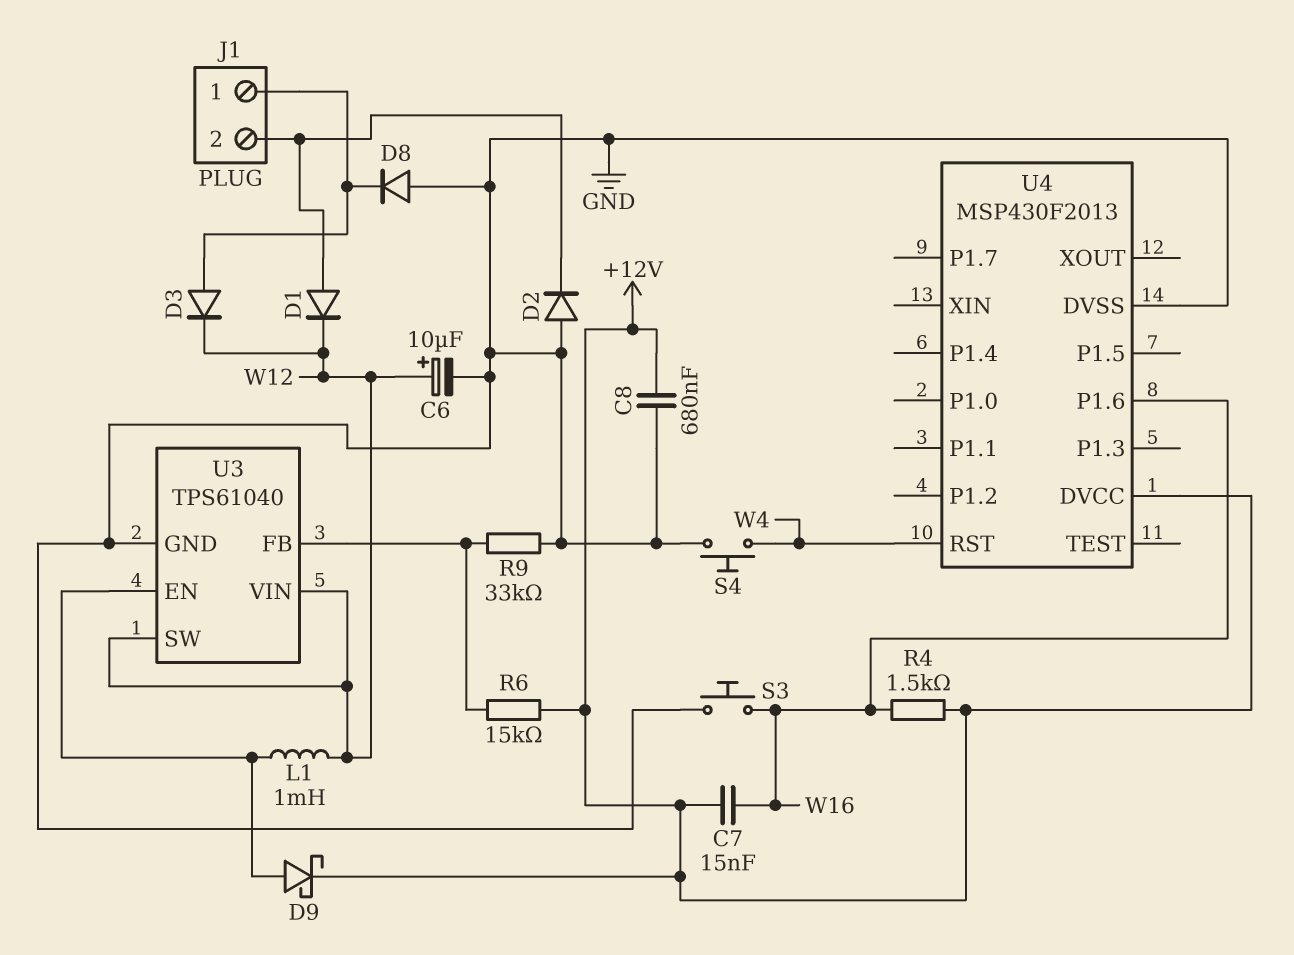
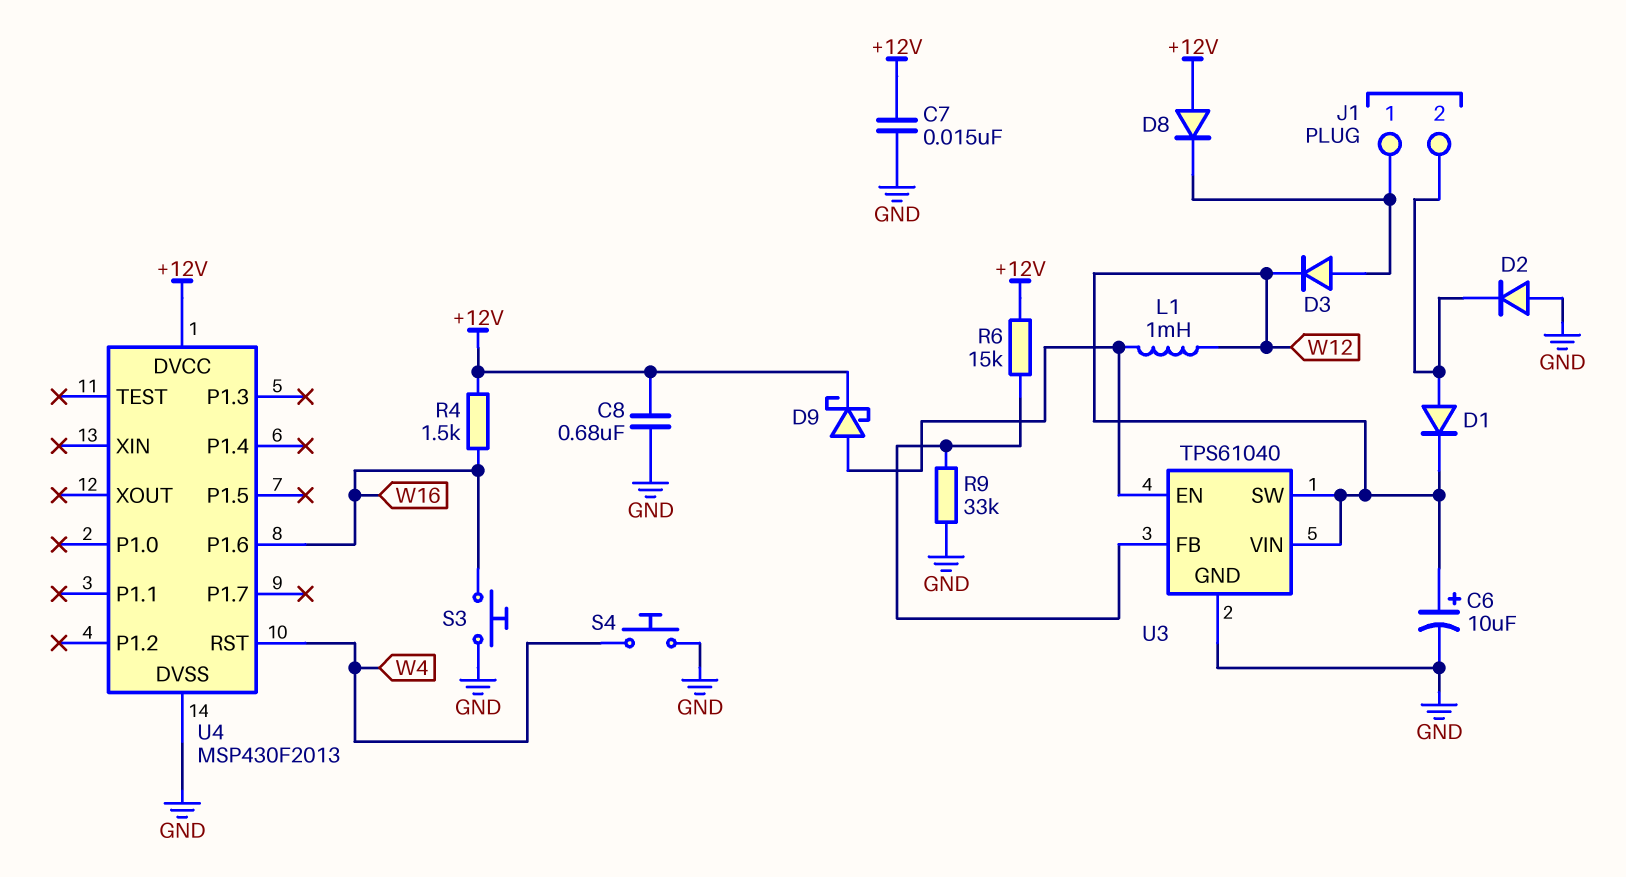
C7: 15nF (+12V, W16) -> 15nF (+12V, GND)
D8: diode (A GND, K J1/1) -> diode (A +12V, K J1/1)

